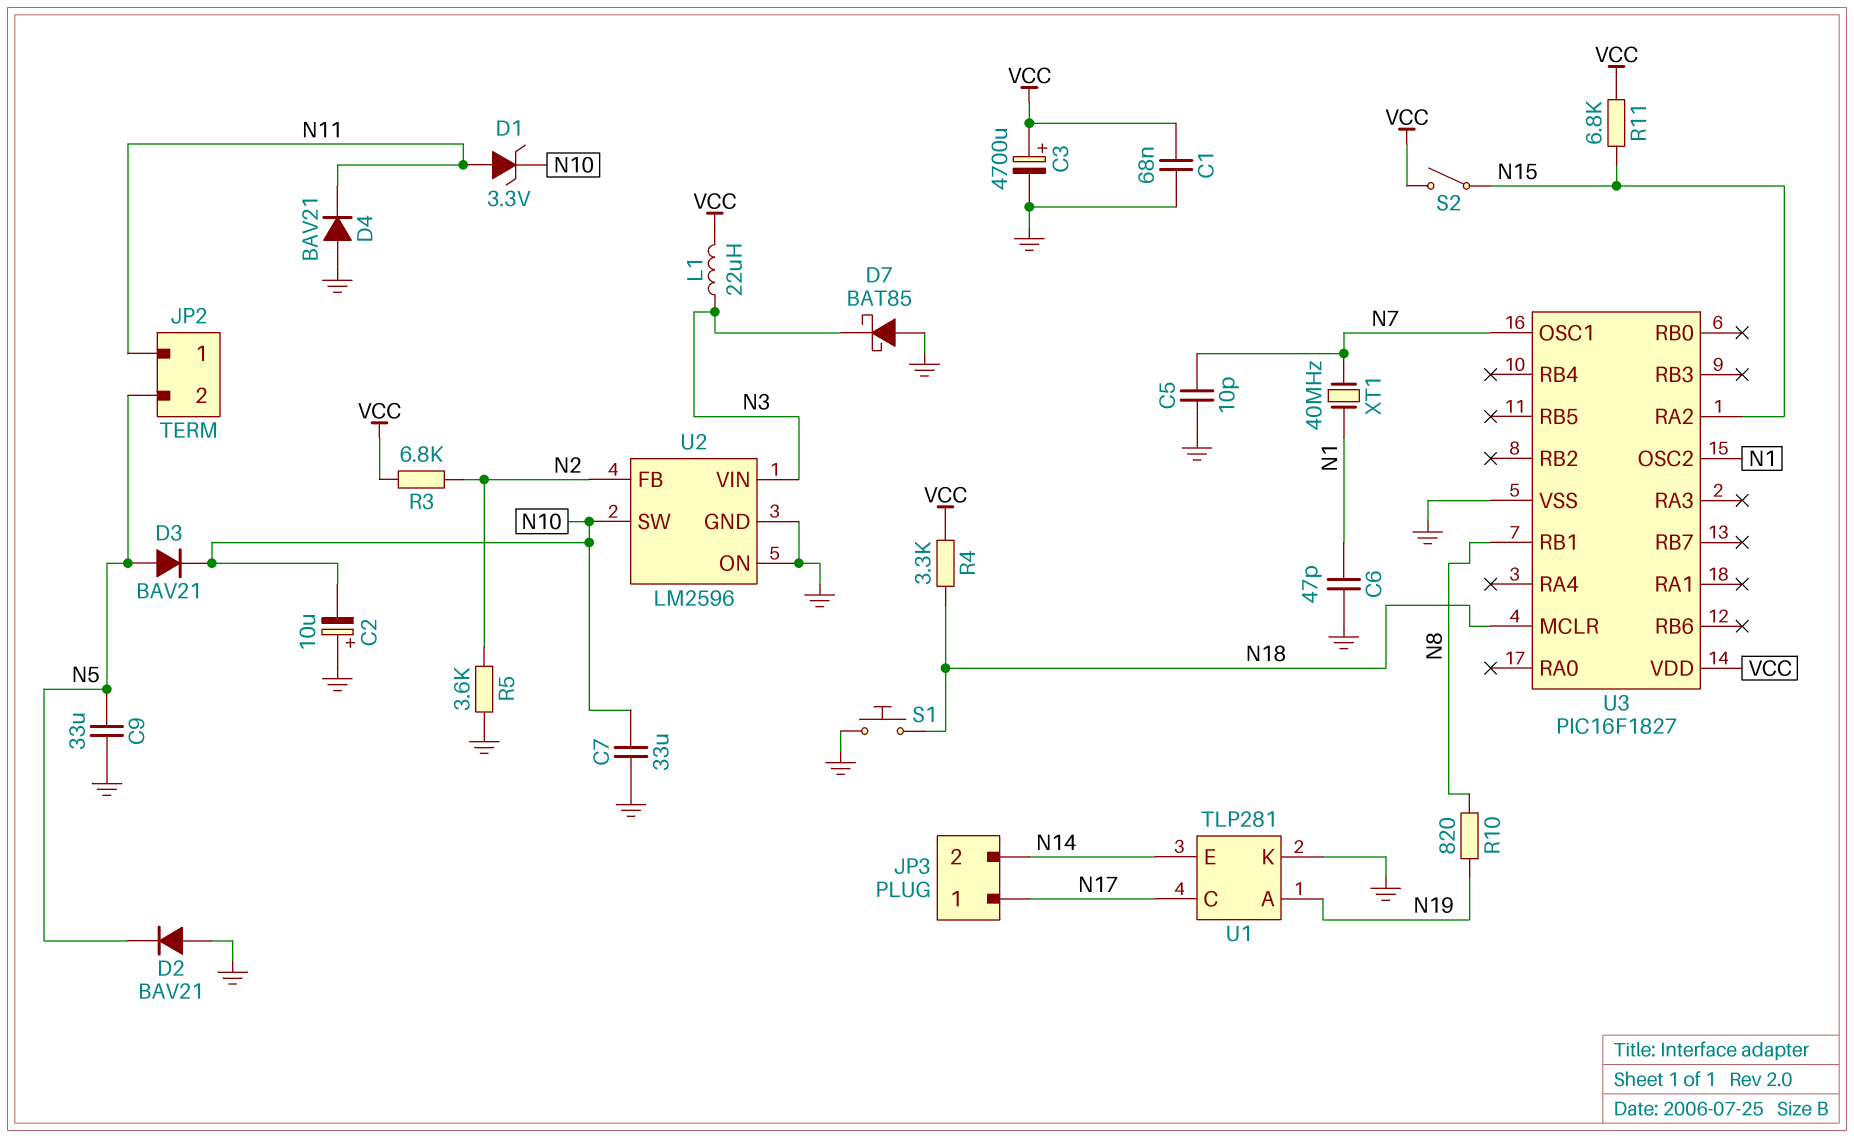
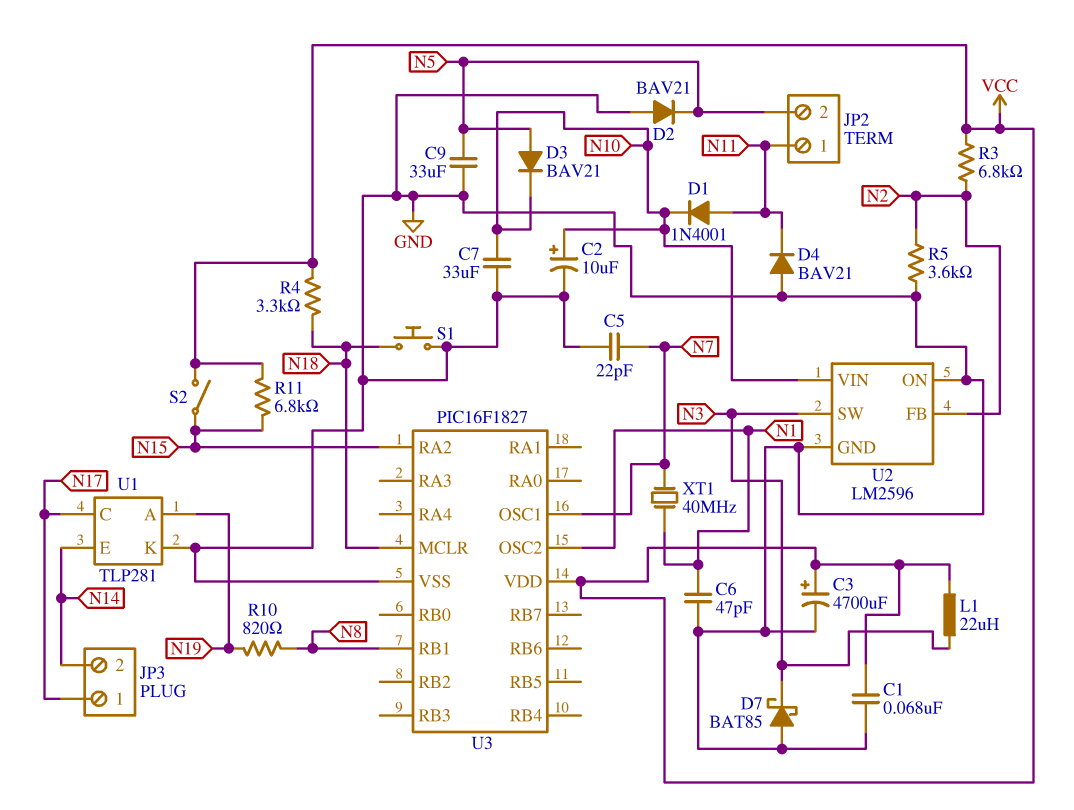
C2: 10uF (plus GND, minus N10) -> 10uF (plus N10, minus GND)
C5: 10pF (GND, N7) -> 22pF (GND, N7)
D1: zener 3.3V (A N11, K N10) -> diode 1N4001 (A N11, K N10)
U2 pin SW: N10 -> N3
U2 pin VIN: N3 -> N10

